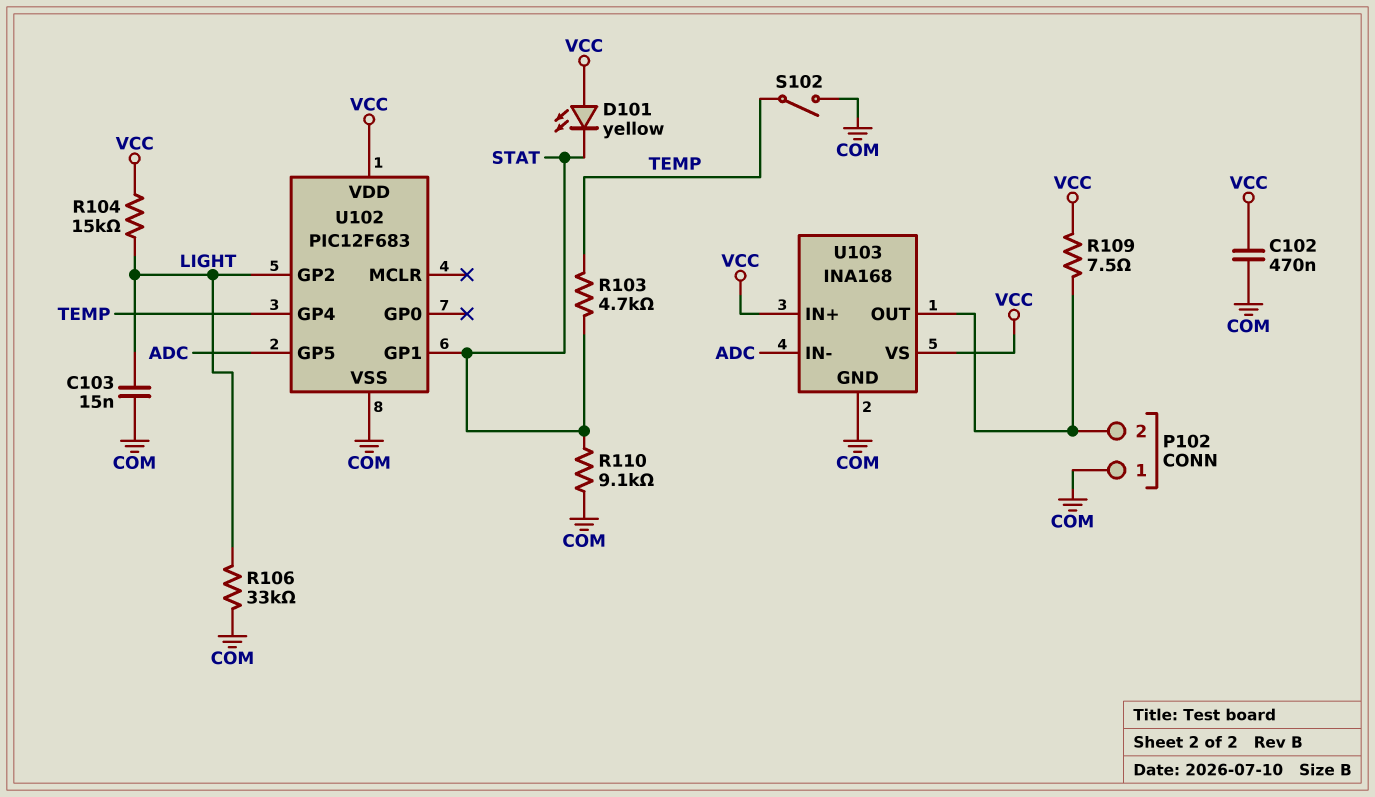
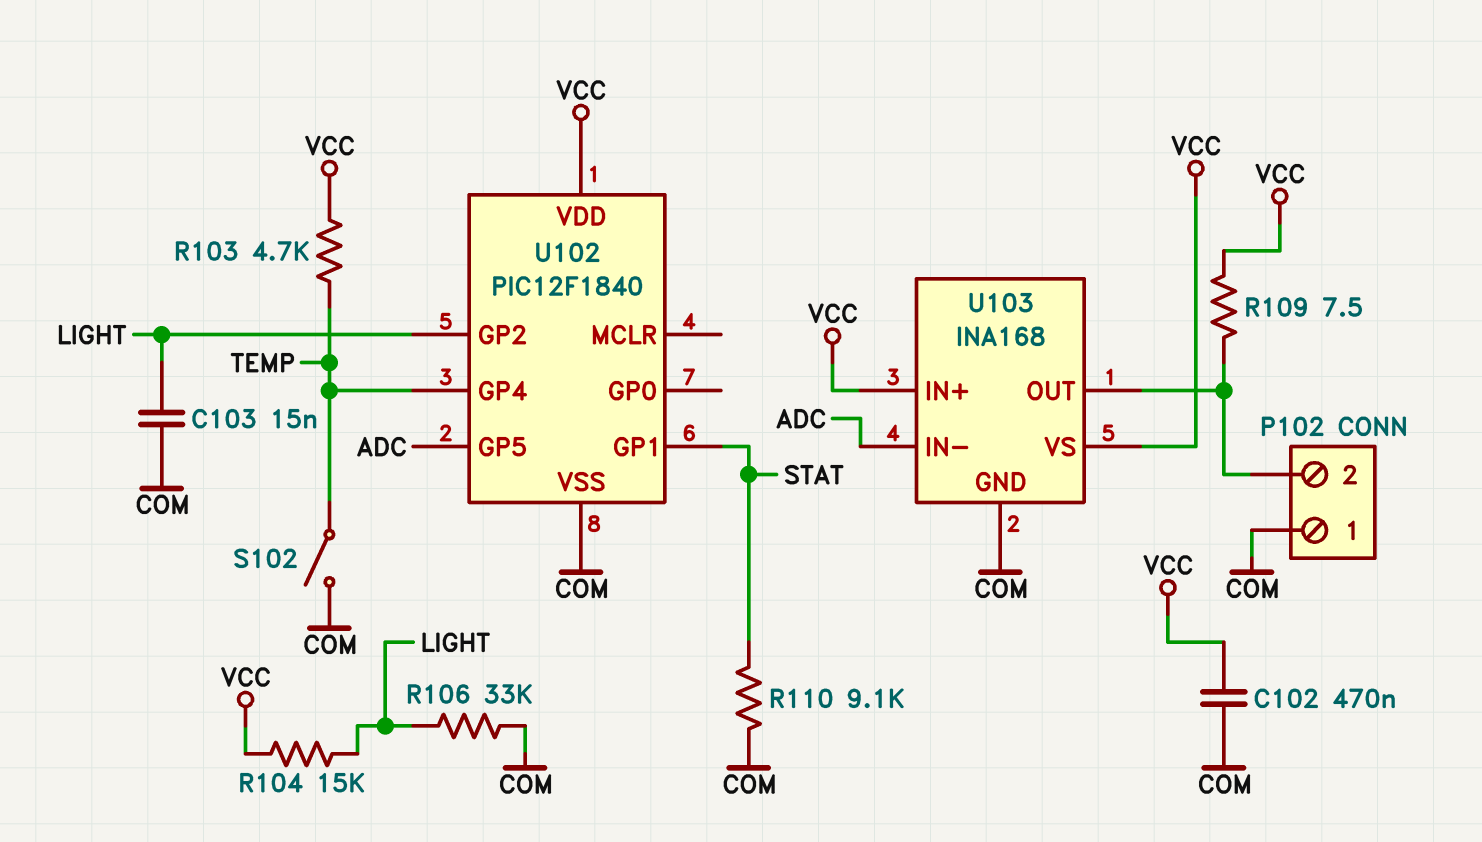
D101: LED yellow (A VCC, K STAT) -> none
R103: 4.7k (STAT, TEMP) -> 4.7k (TEMP, VCC)
U102: PIC12F683 -> PIC12F1840

